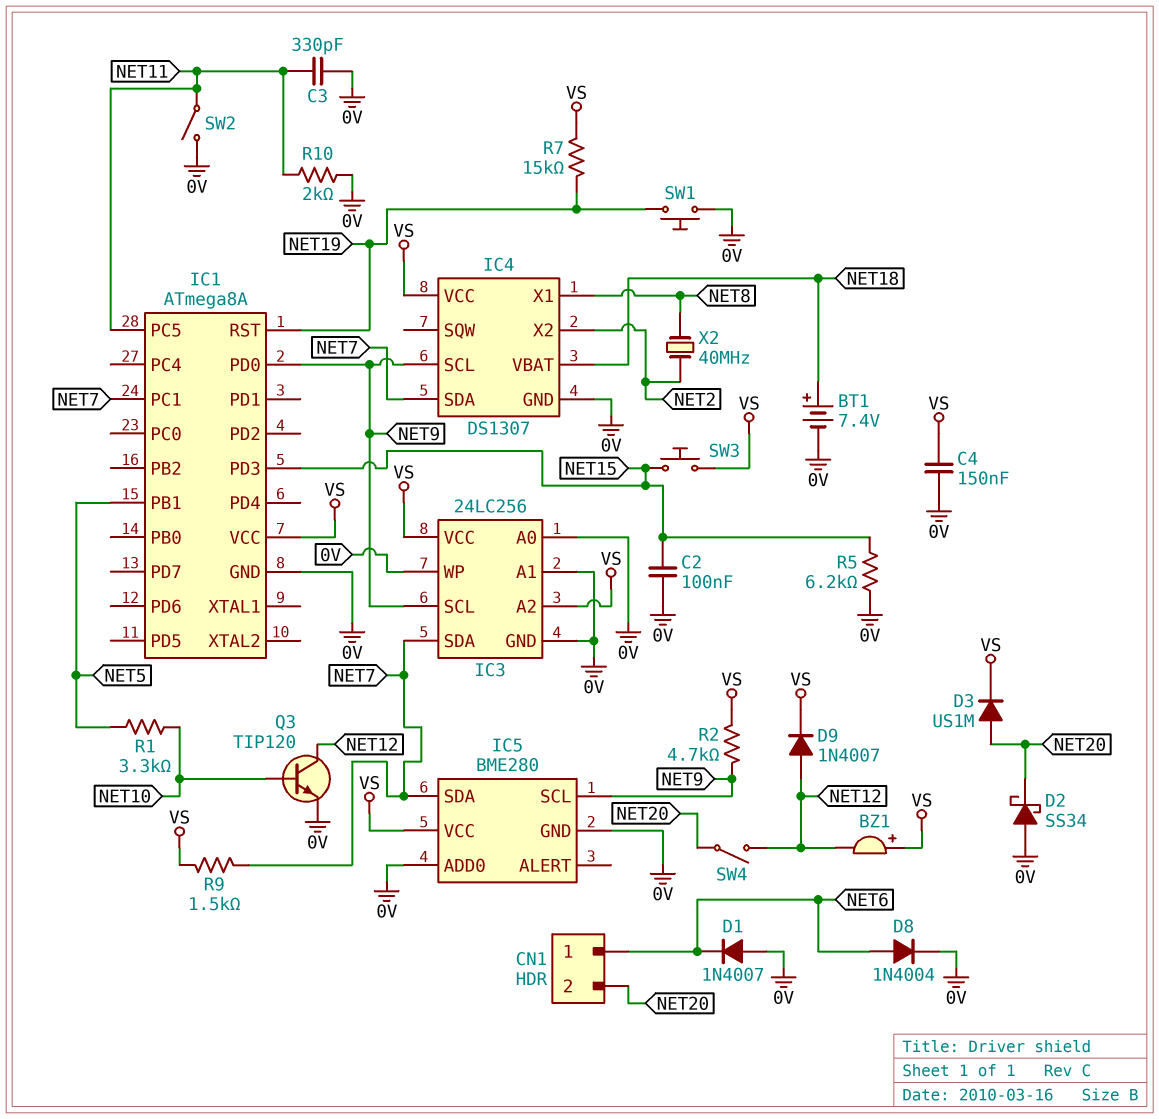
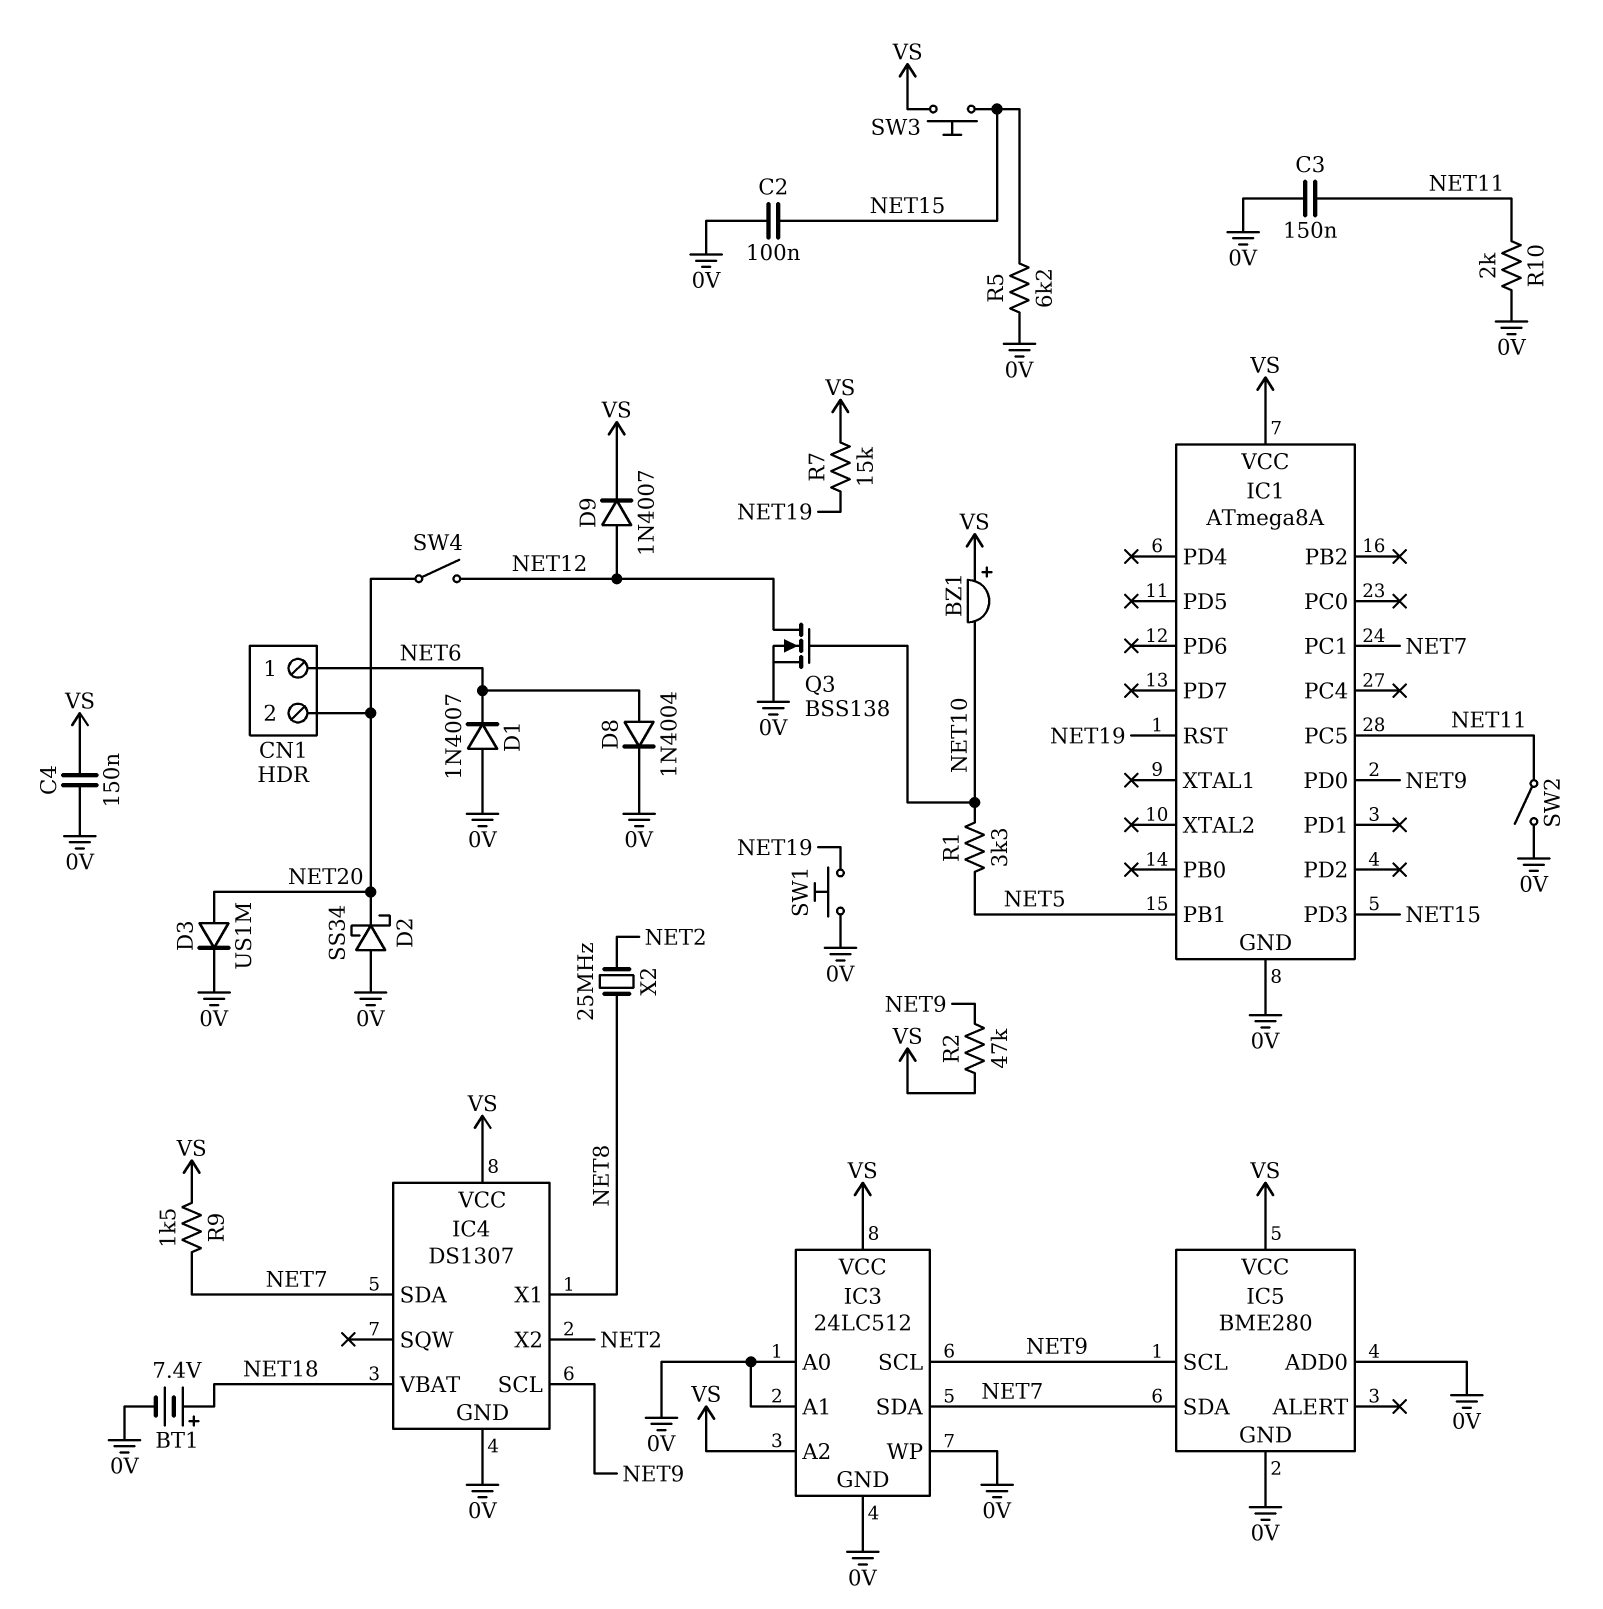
BZ1: buzzer (plus VS, minus NET12) -> buzzer (plus VS, minus NET10)
C3: 330pF (0V, NET11) -> 150nF (0V, NET11)
D3: diode US1M (A NET20, K VS) -> diode US1M (A NET20, K 0V)
IC3: 24LC256 -> 24LC512
Q3: NPN TIP120 (B NET10, C NET12, E 0V) -> NMOS BSS138 (G NET10, D NET12, S 0V)
R2: 4.7k (NET9, VS) -> 47k (NET9, VS)
X2: 40MHz (NET2, NET8) -> 25MHz (NET2, NET8)

